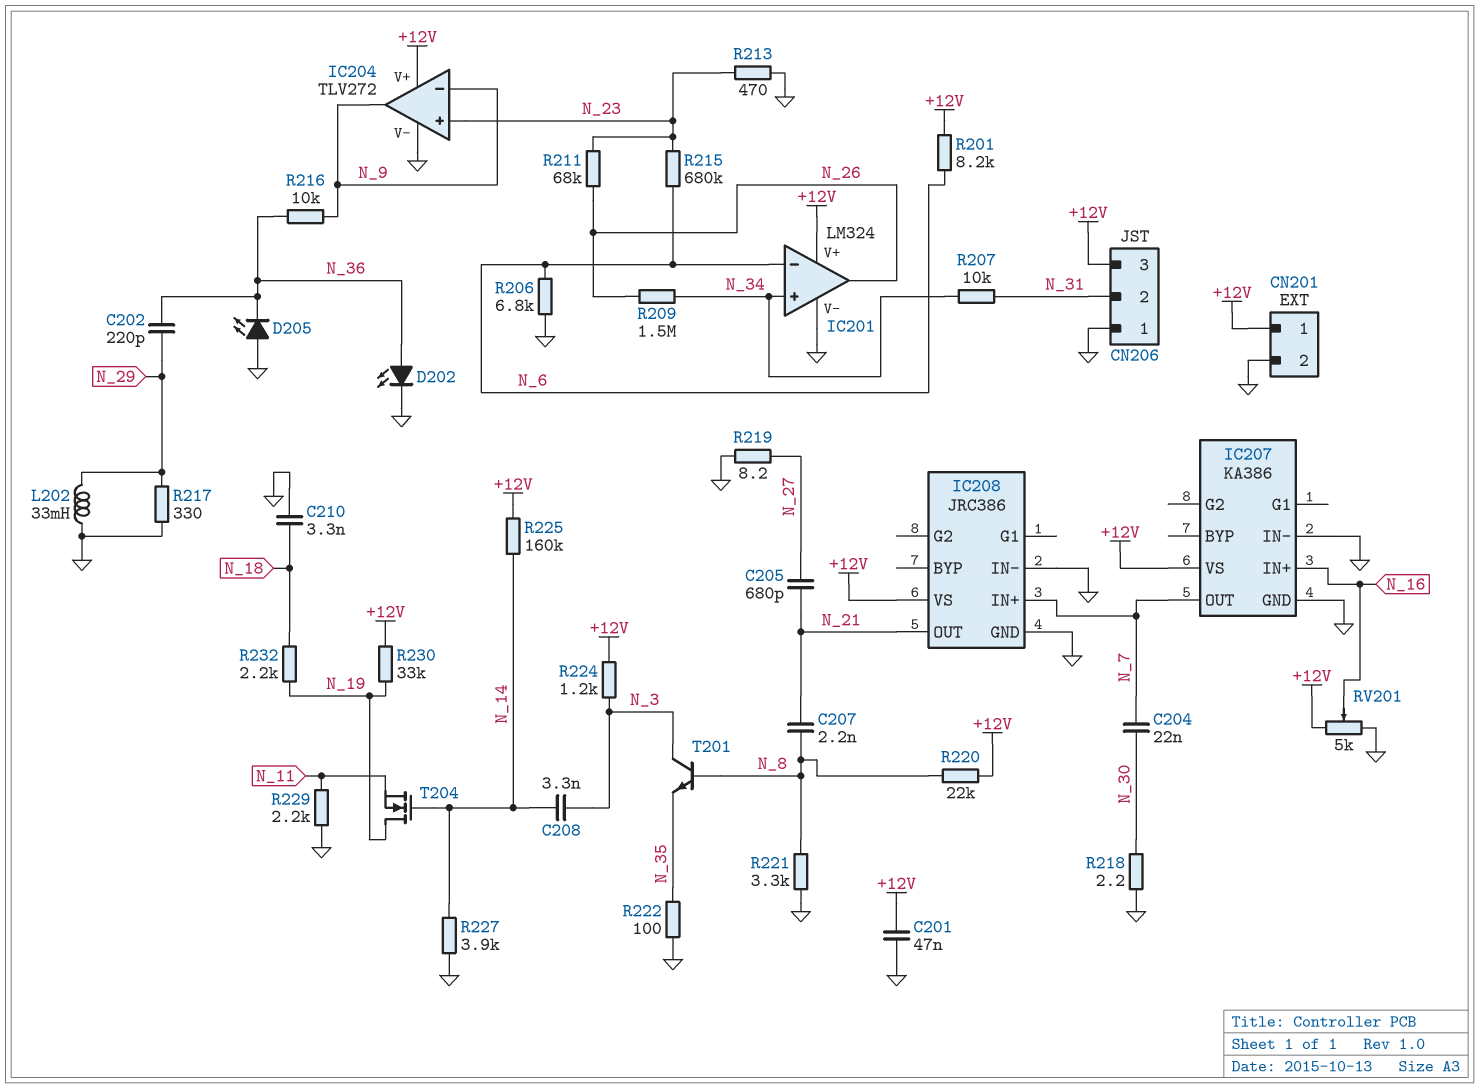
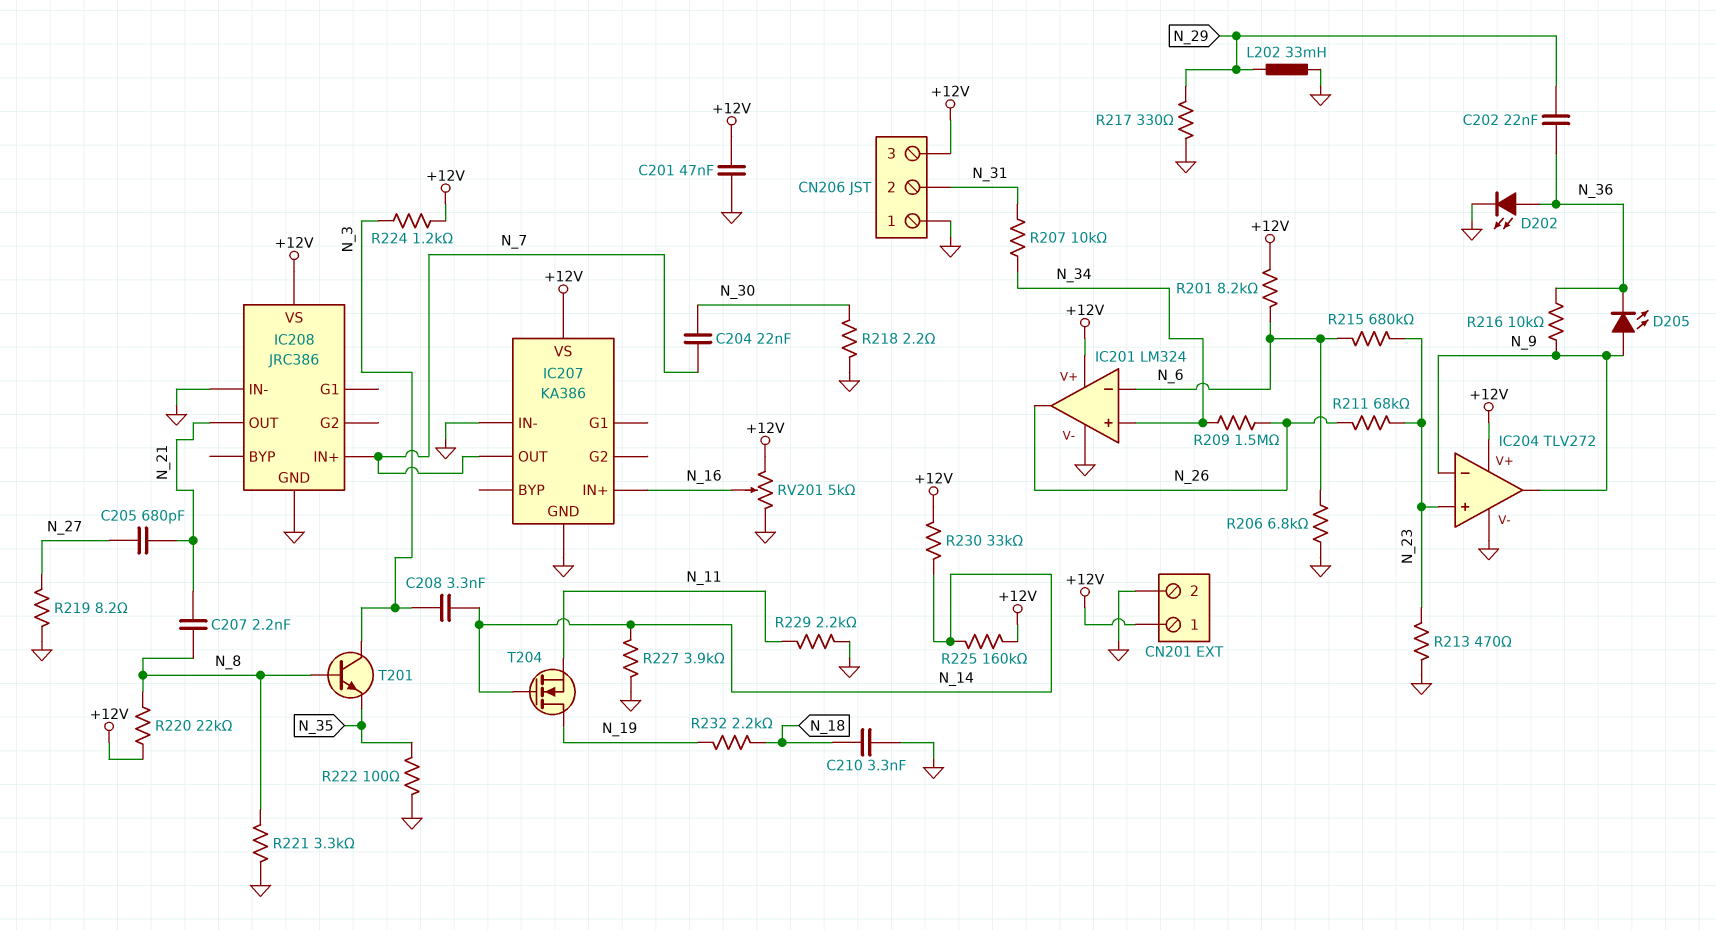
C202: 220pF (N_29, N_36) -> 22nF (N_29, N_36)
D205: LED (A GND, K N_36) -> LED (A N_9, K N_36)
R230: 33k (+12V, N_19) -> 33k (+12V, N_14)

